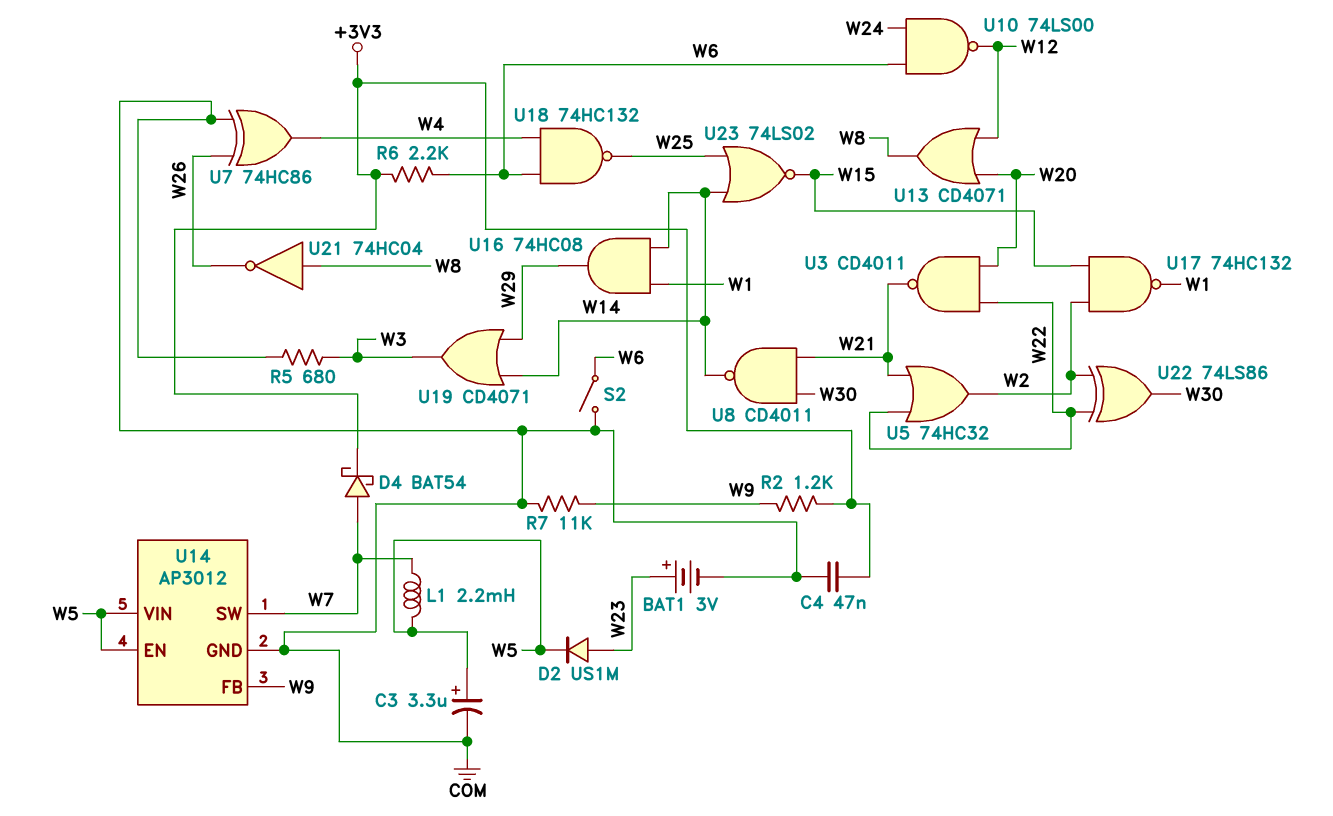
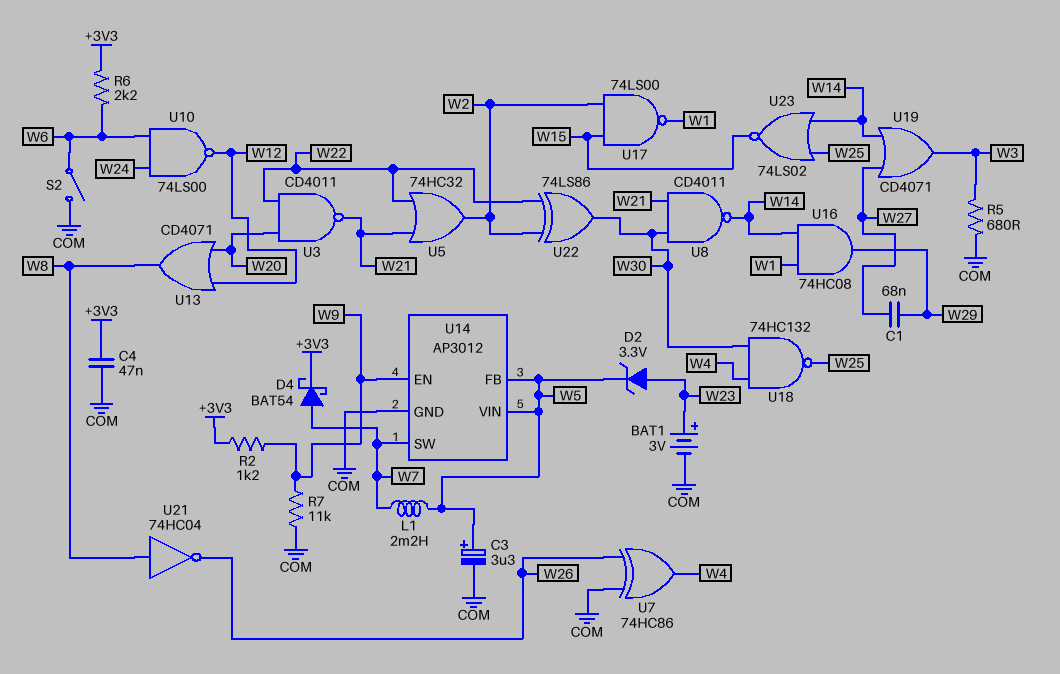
C1: none -> 68nF (W27, W29)
D2: diode US1M (A W23, K W5) -> zener 3.3V (A W23, K W5)
U14 pin EN: W5 -> W9
U14 pin FB: W9 -> W5
U17: NAND 74HC132 (in W2, in W15, out W1) -> NAND 74LS00 (in W2, in W15, out W1)
U18: NAND 74HC132 (in W4, in W6, out W25) -> NAND 74HC132 (in W4, in W30, out W25)
U19: OR CD4071 (in W14, in W29, out W3) -> OR CD4071 (in W14, in W27, out W3)

